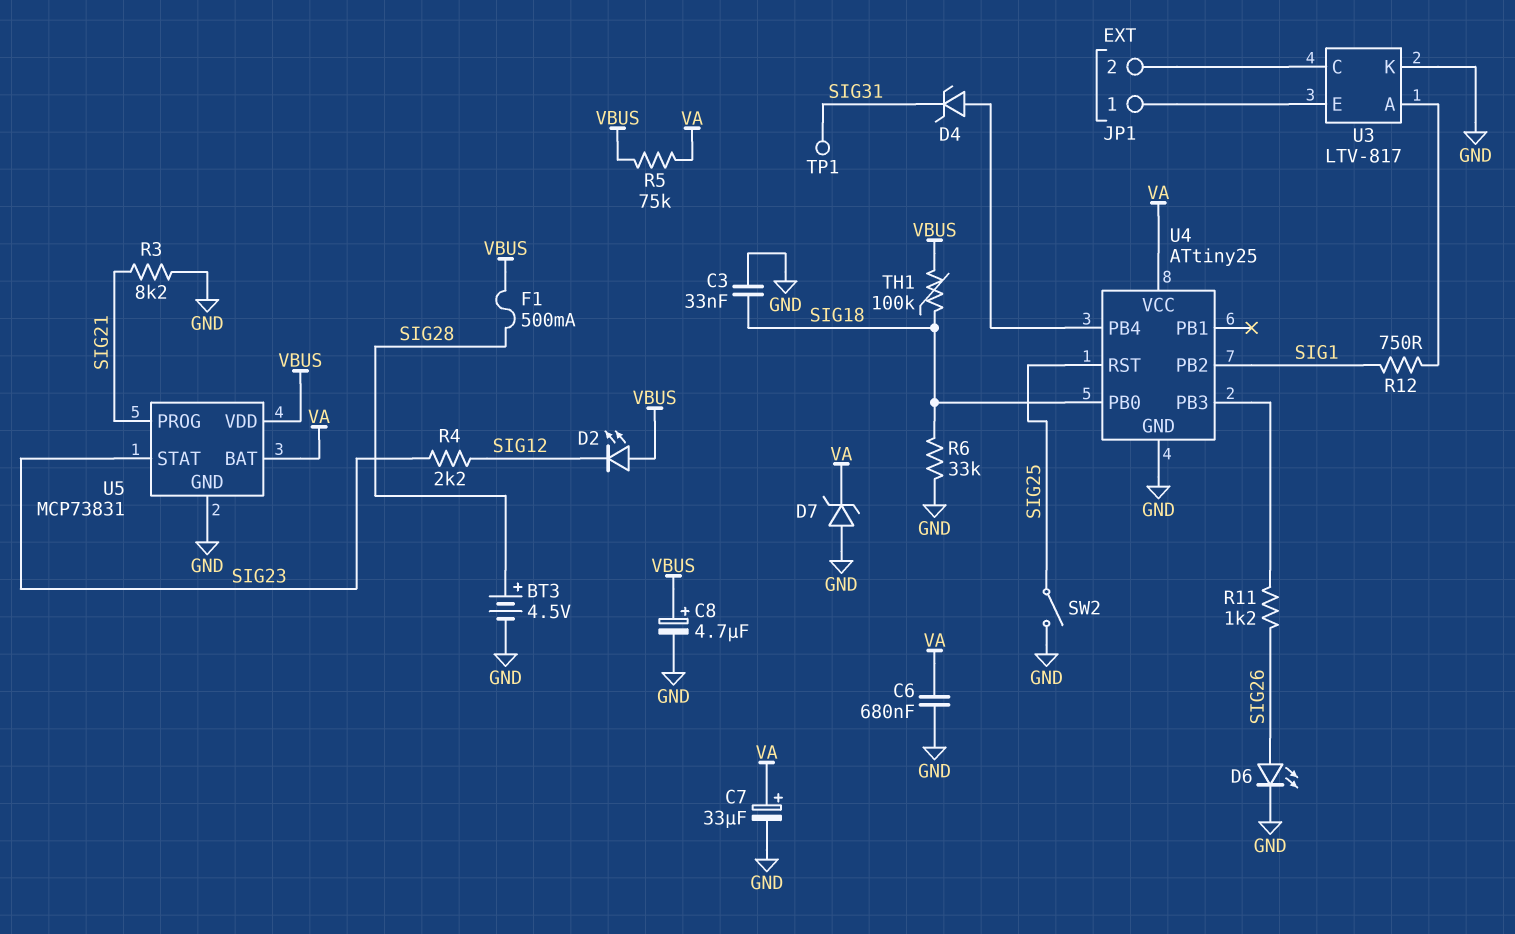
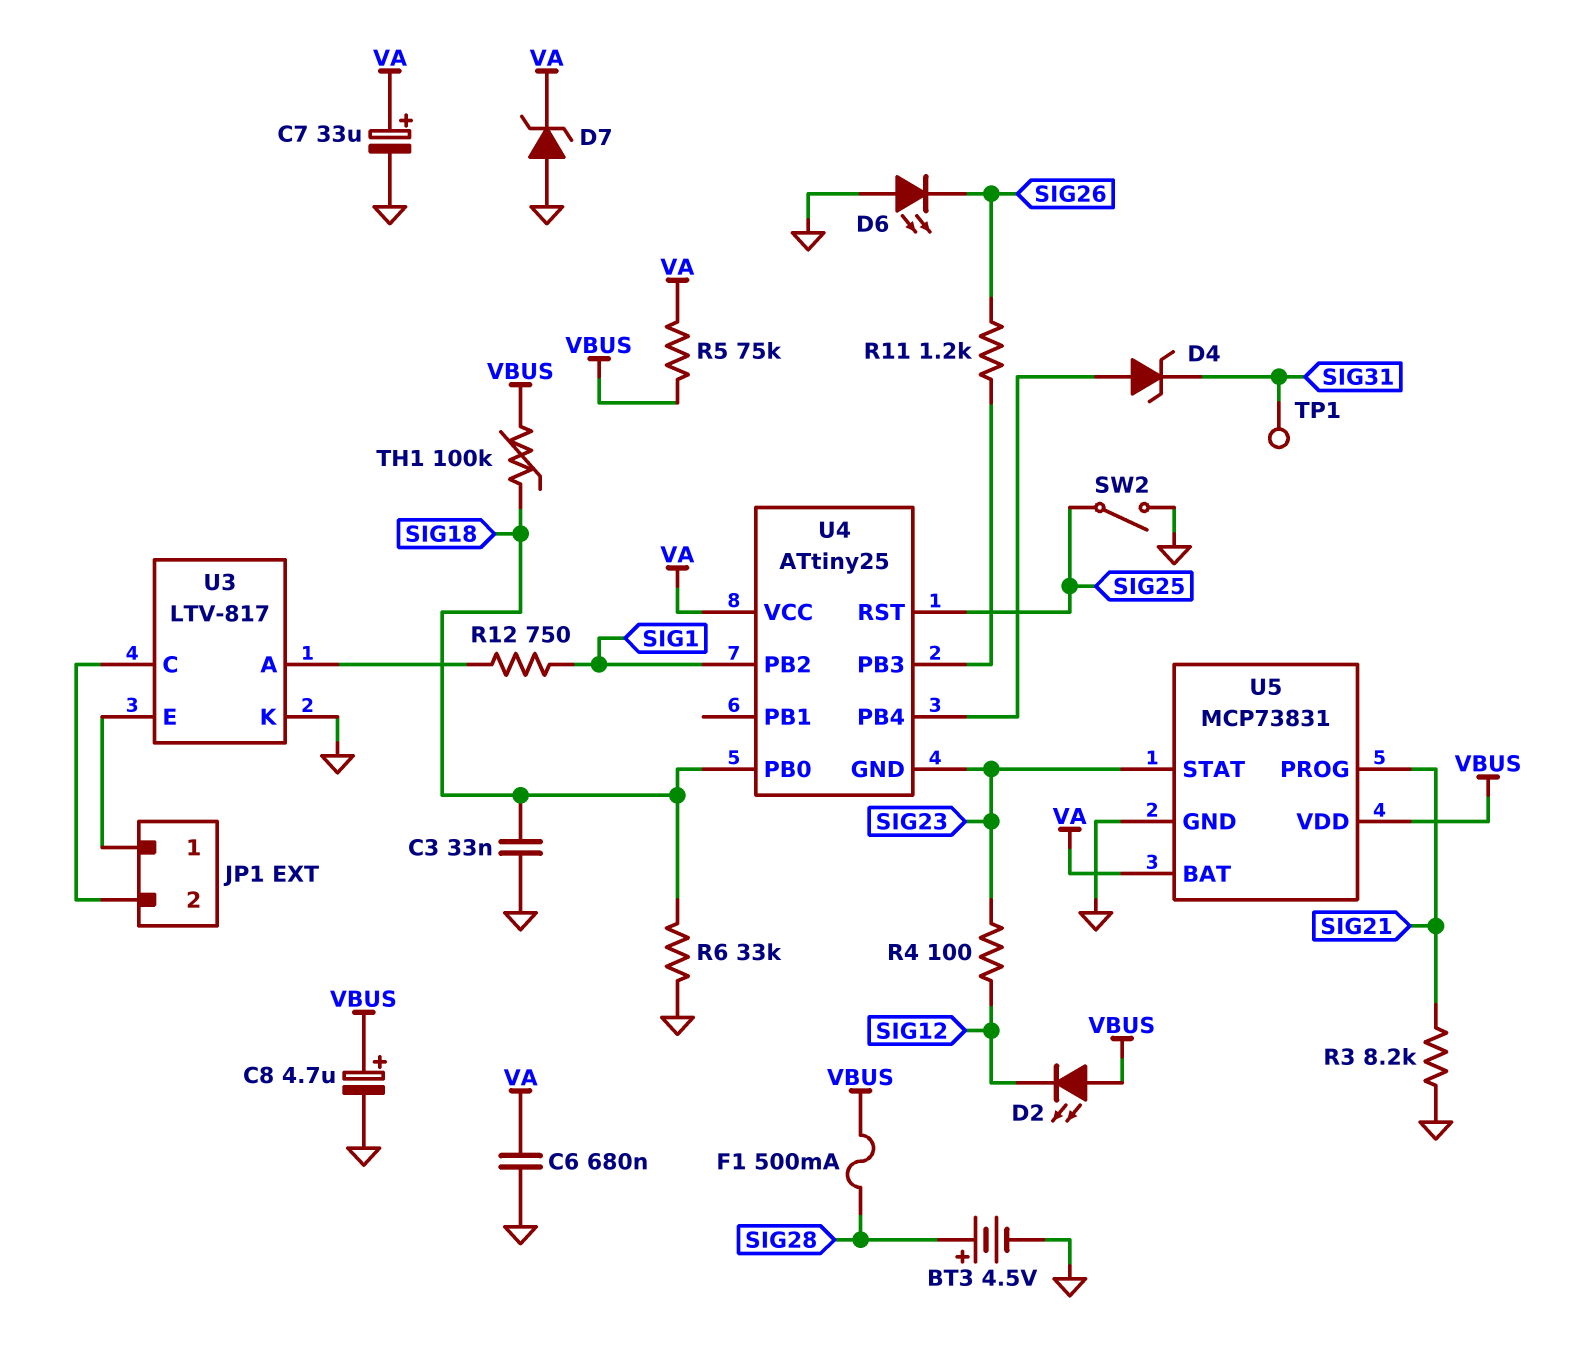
D6: LED (A SIG26, K GND) -> LED (A GND, K SIG26)
R4: 2.2k (SIG12, SIG23) -> 100 (SIG12, SIG23)
U4 pin GND: GND -> SIG23

